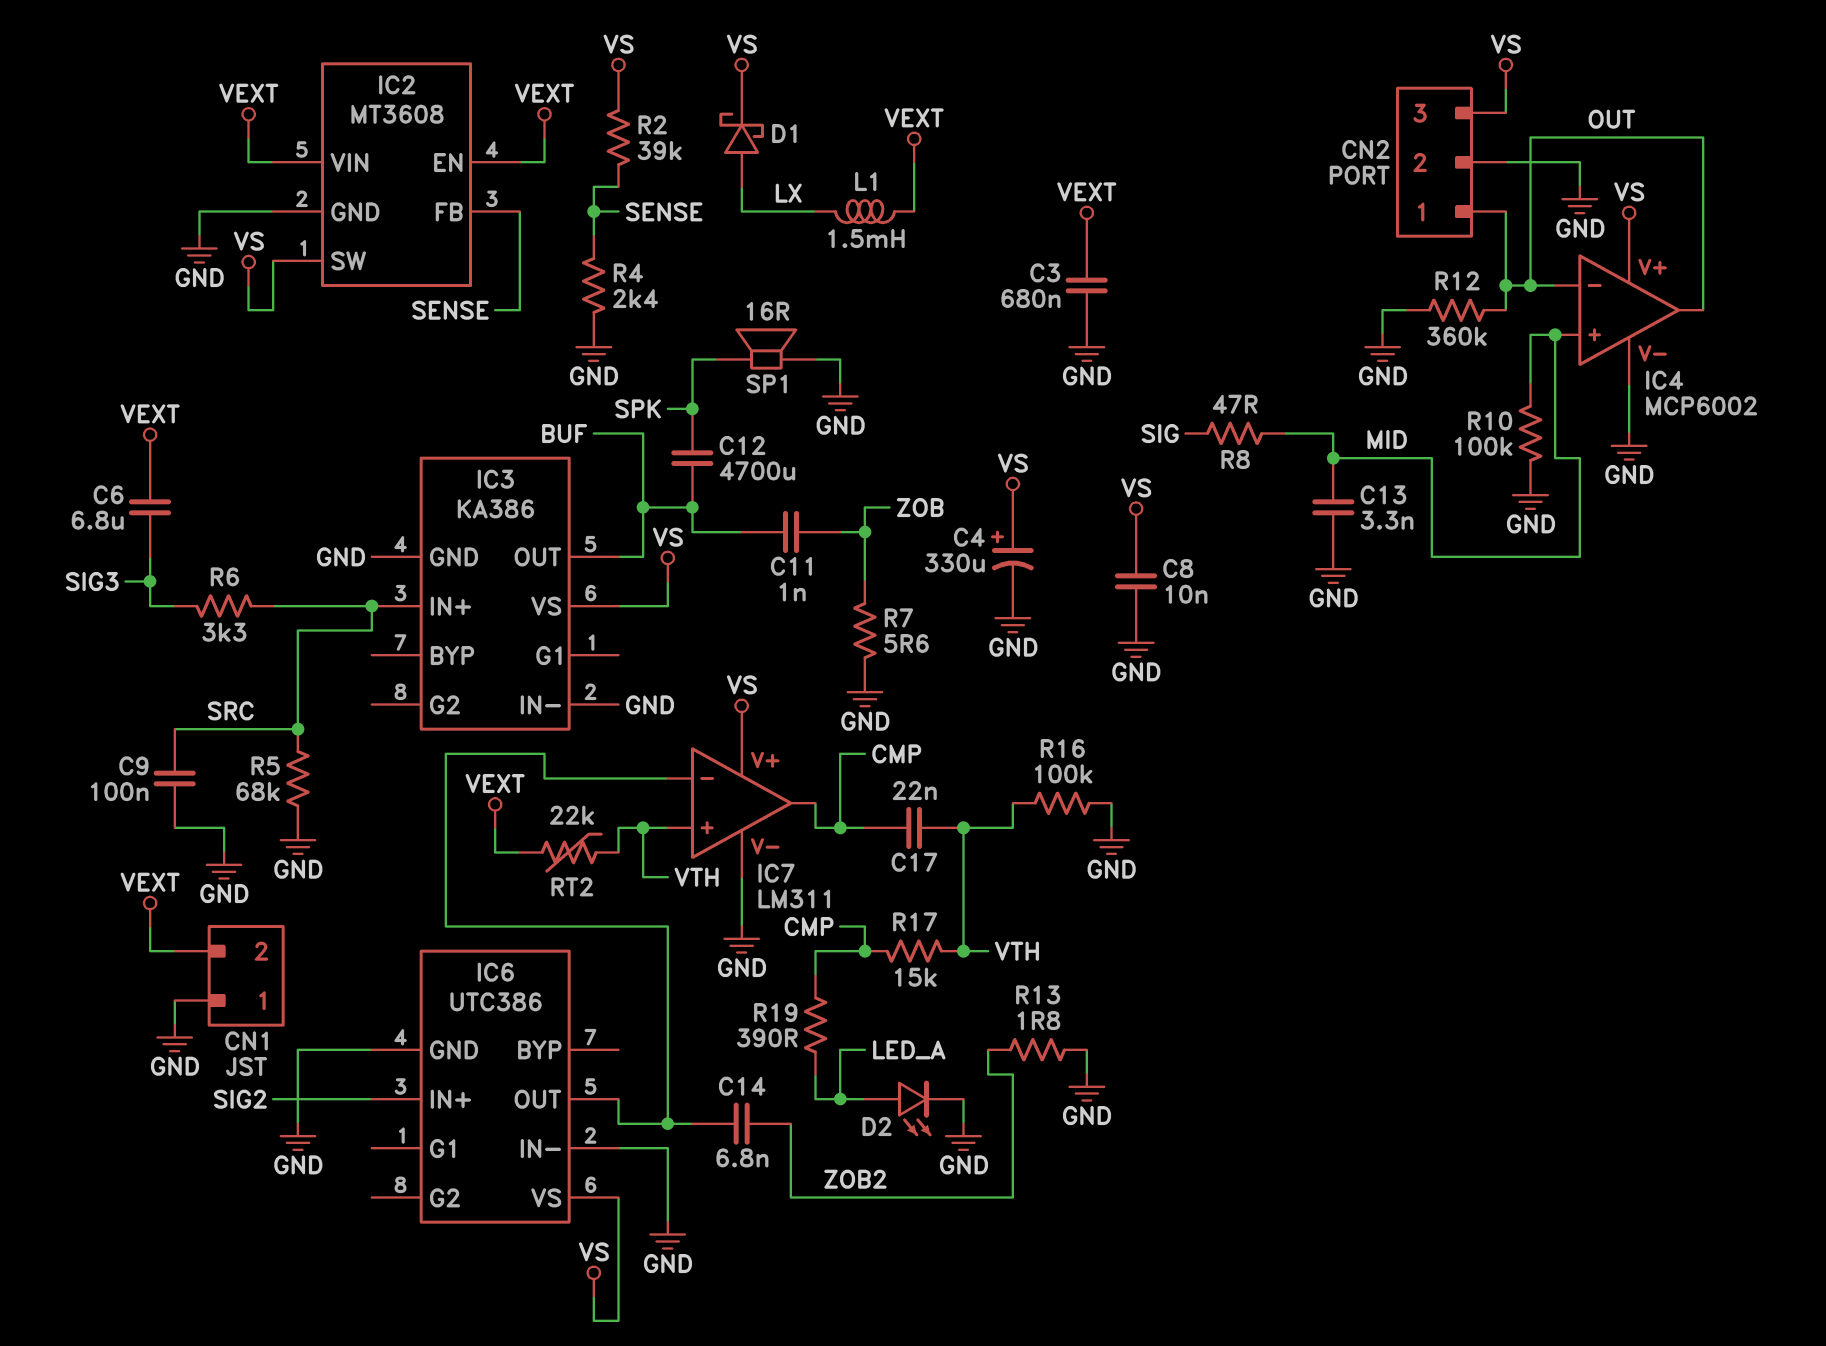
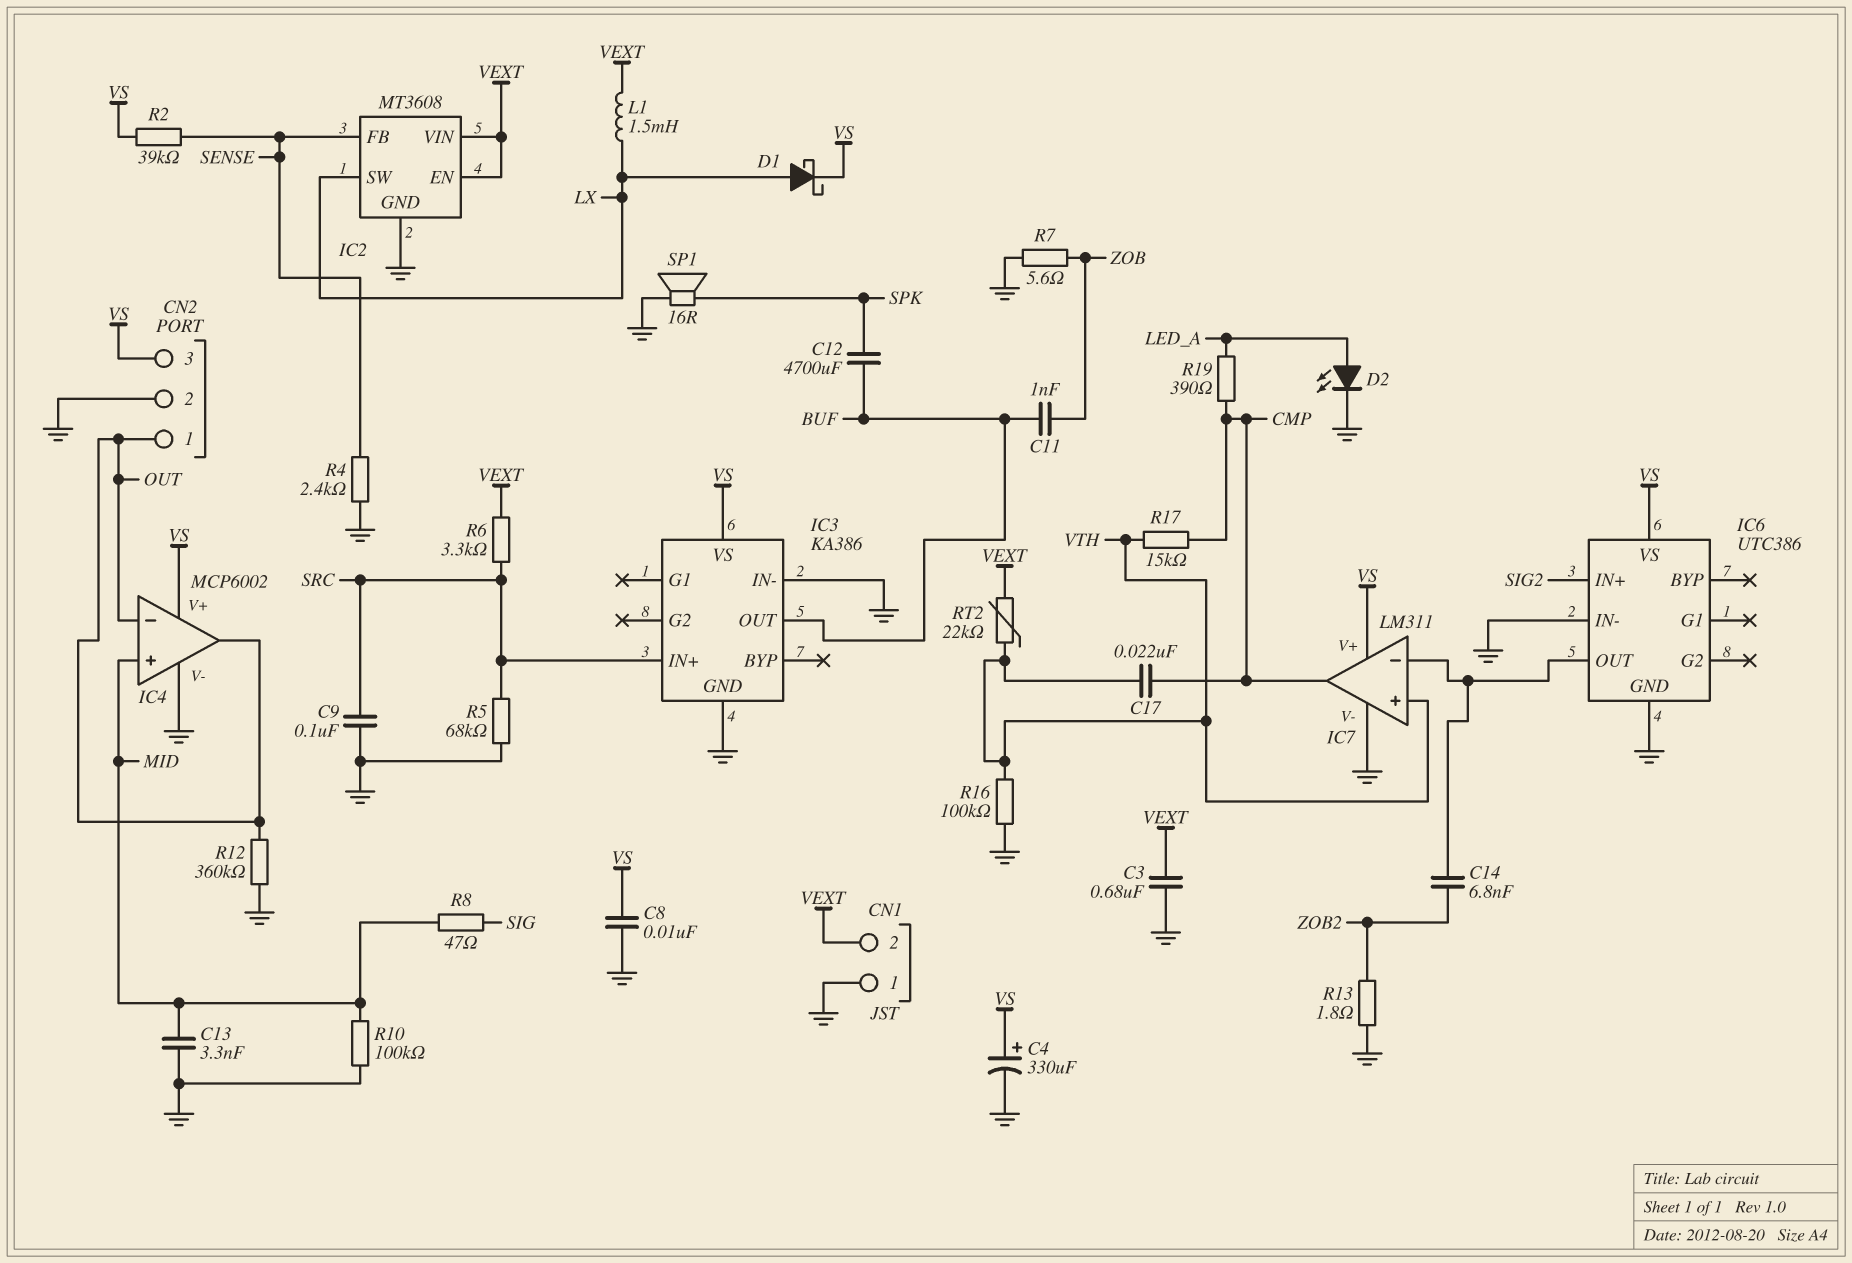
C6: 6.8uF (SIG3, VEXT) -> none
IC2 pin SW: VS -> LX
R6: 3.3k (SIG3, SRC) -> 3.3k (SRC, VEXT)

